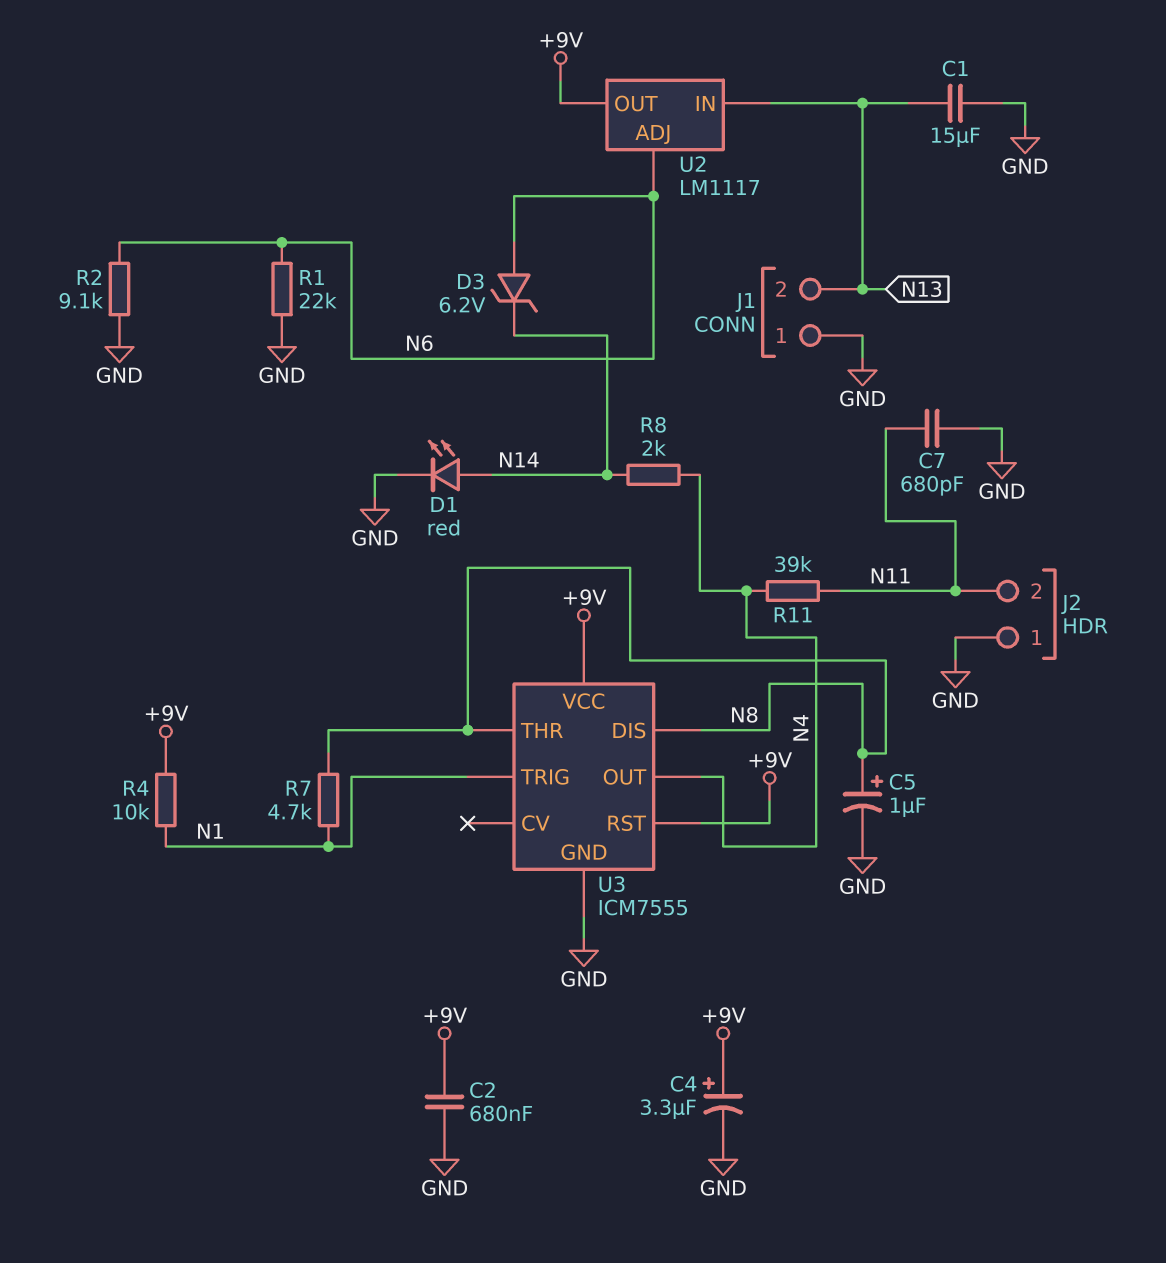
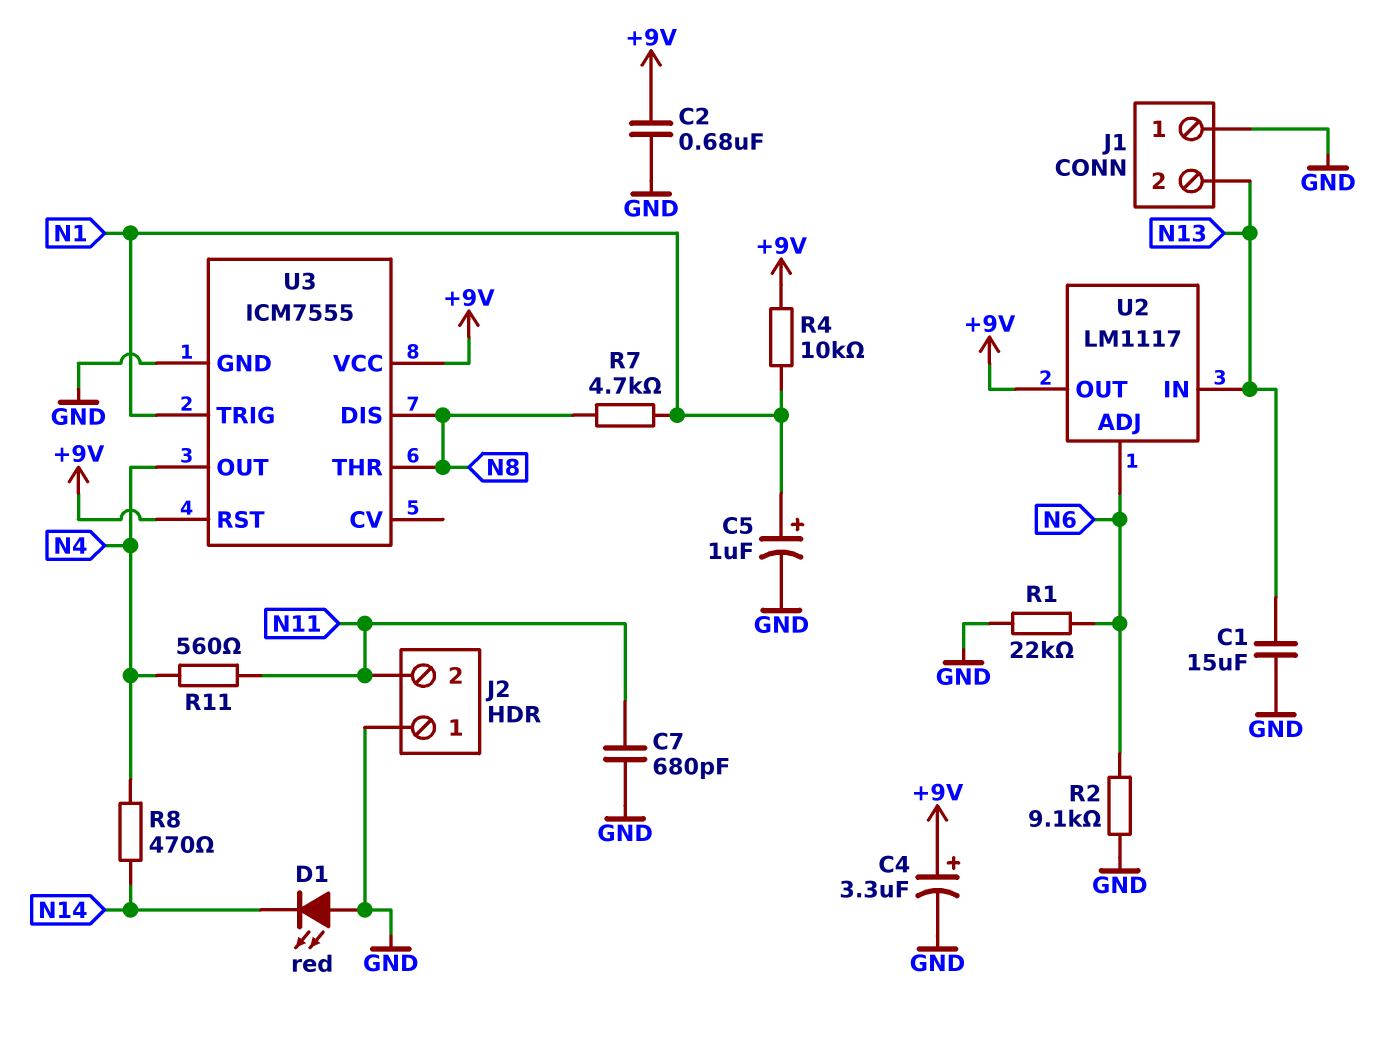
C5: 1uF (plus N8, minus GND) -> 1uF (plus N1, minus GND)
D1: LED red (A N14, K GND) -> LED red (A GND, K N14)
D3: zener 6.2V (A N6, K N14) -> none
R8: 2k (N4, N14) -> 470 (N4, N14)
R11: 39k (N4, N11) -> 560 (N4, N11)

